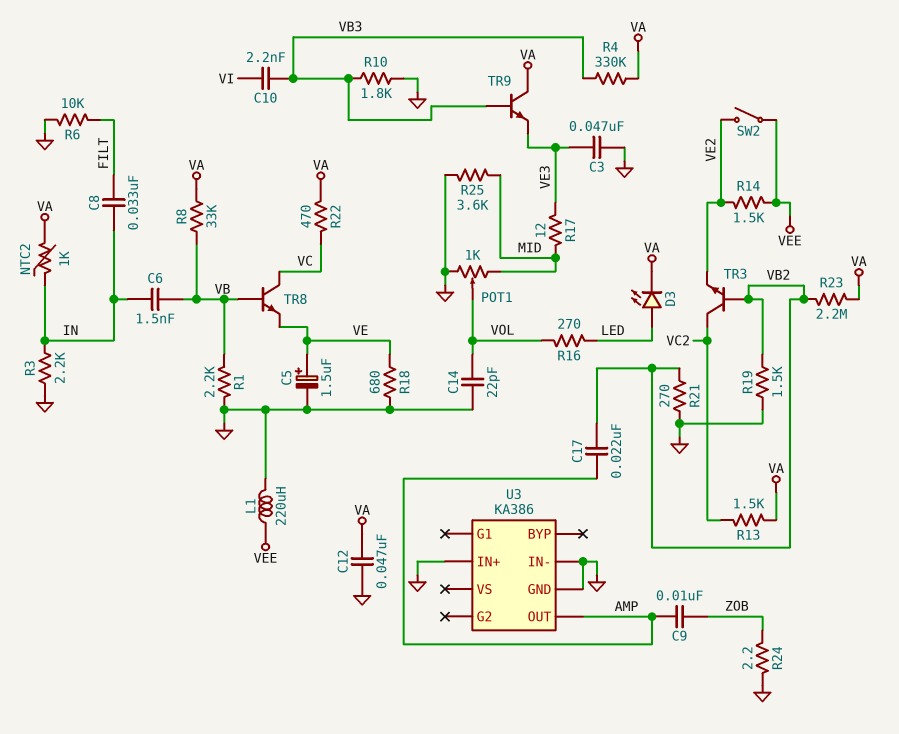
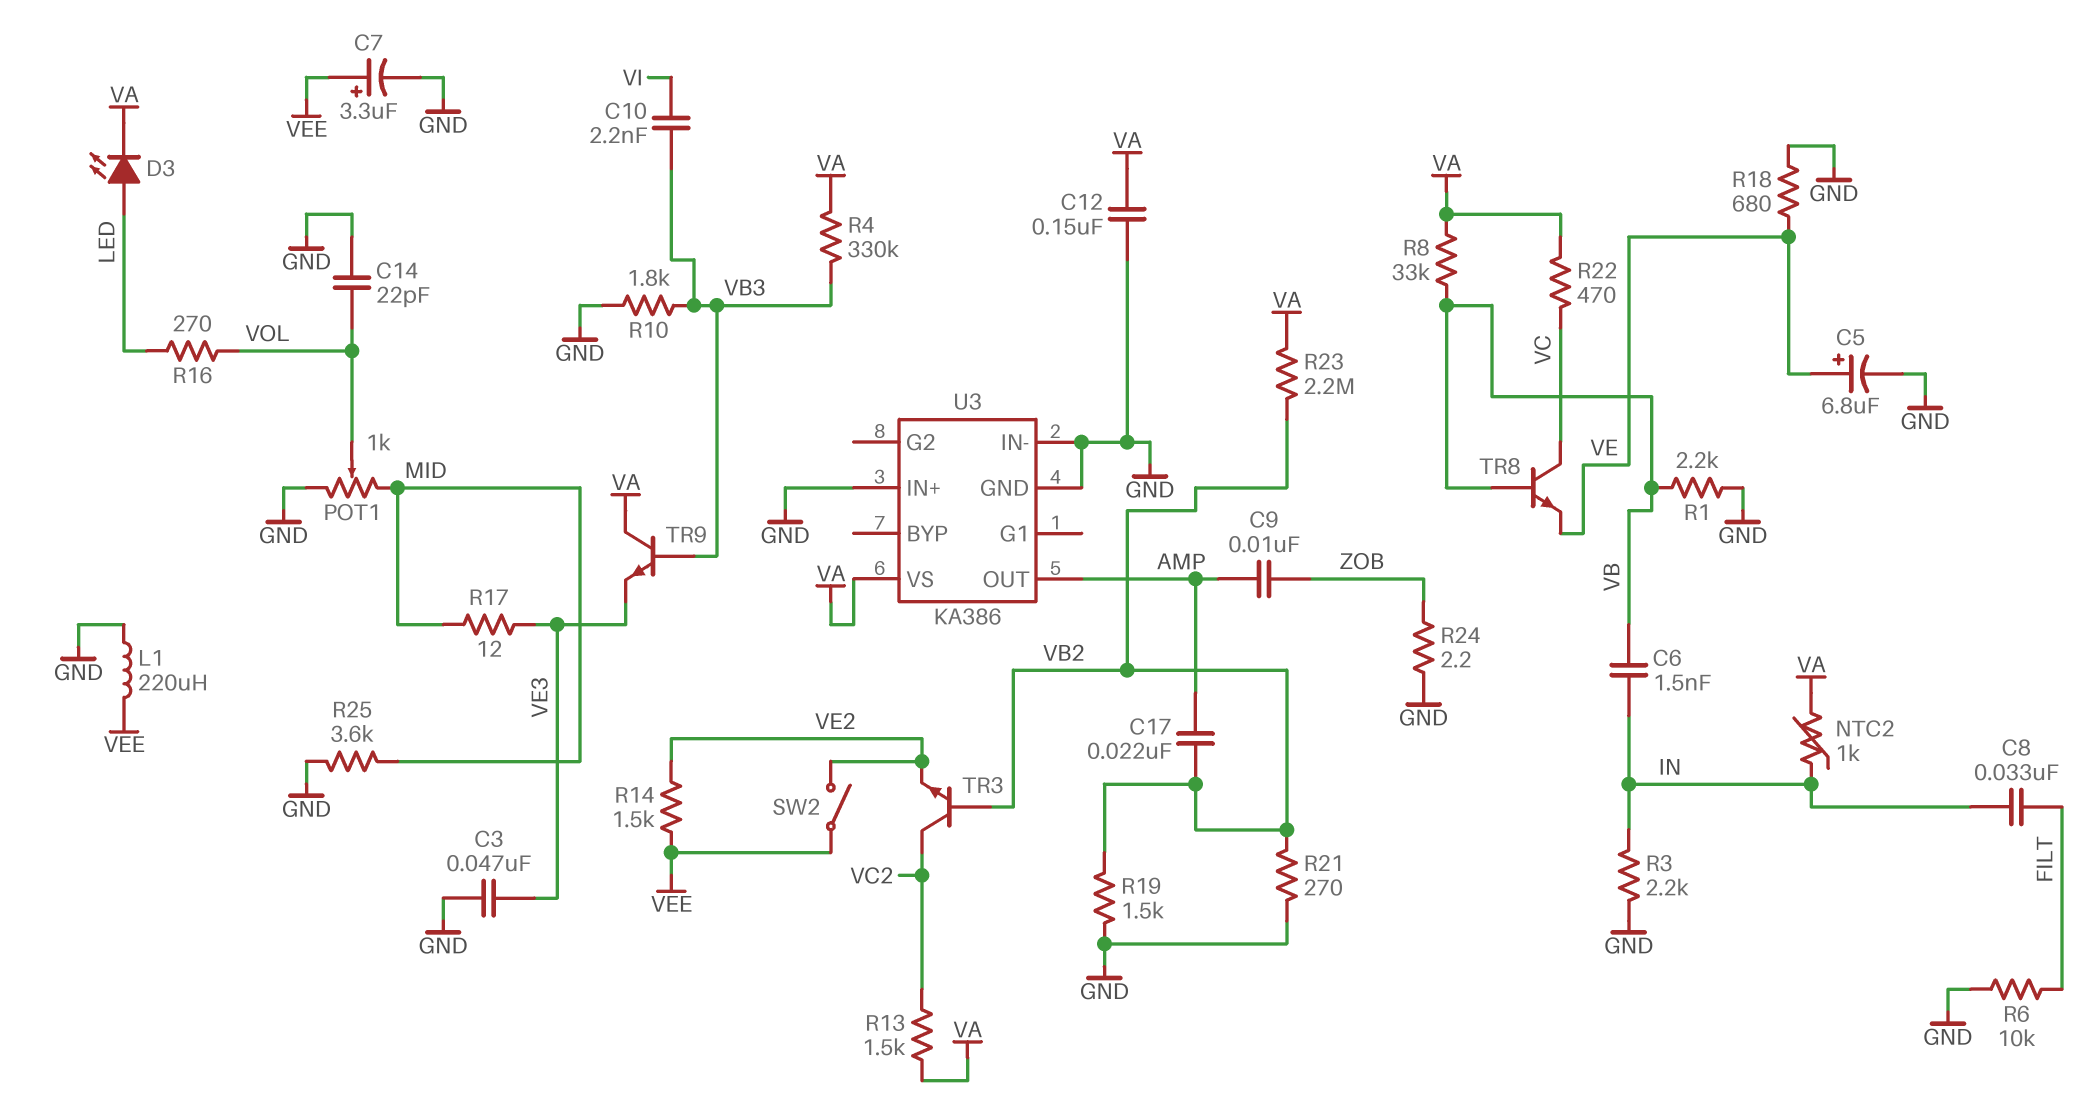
C5: 1.5uF (plus VE, minus GND) -> 6.8uF (plus VE, minus GND)
C7: none -> 3.3uF (plus VEE, minus GND)
C12: 47nF (GND, VA) -> 150nF (GND, VA)
U3 pin VS: none -> VA

